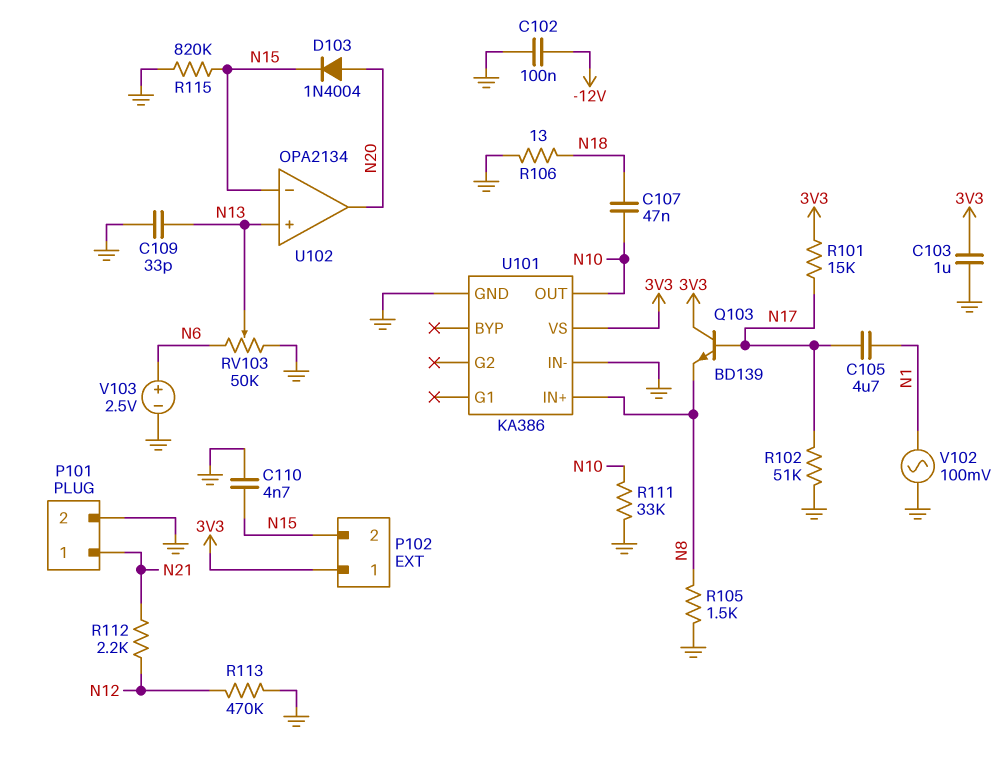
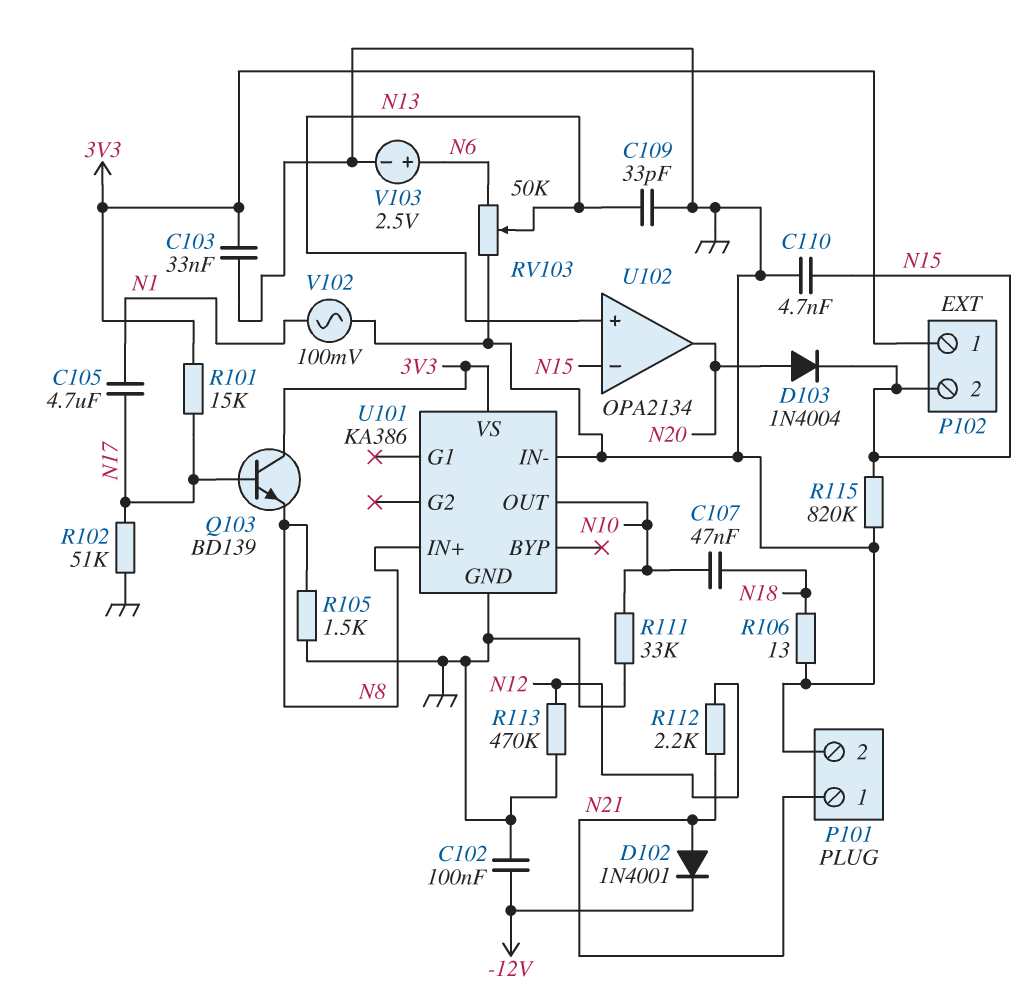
C103: 1uF (3V3, GND) -> 33nF (3V3, GND)
D102: none -> diode 1N4001 (A N21, K -12V)

